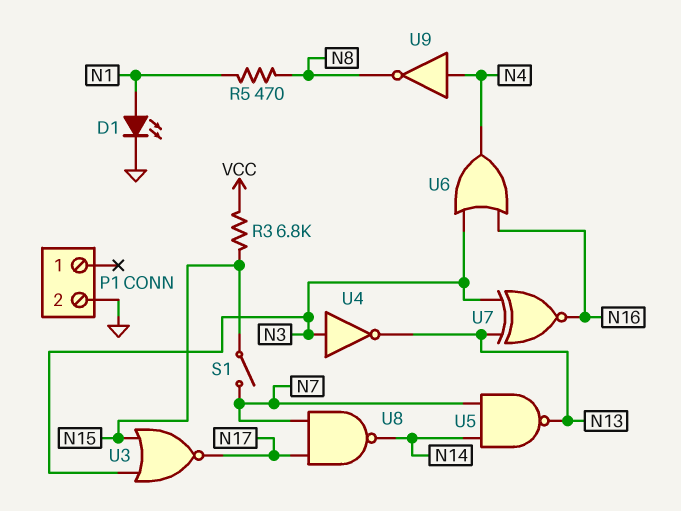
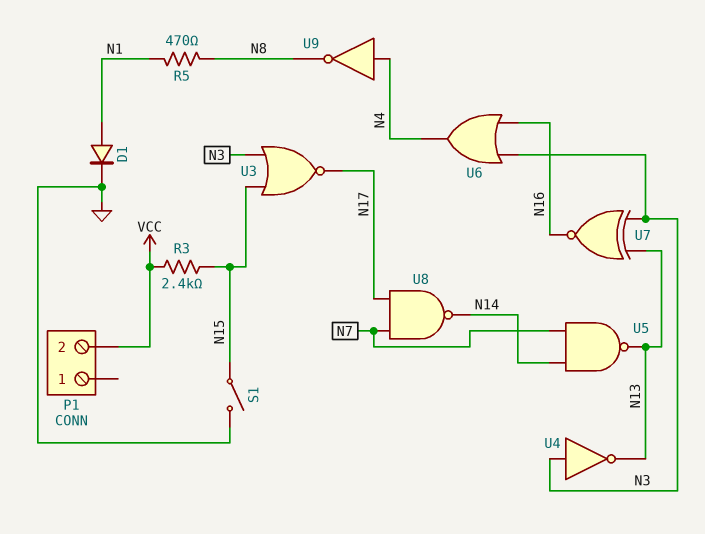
D1: LED (A N1, K GND) -> diode (A N1, K GND)
P1 pin 2: GND -> VCC
R3: 6.8k (N15, VCC) -> 2.4k (N15, VCC)
S1: switch (N7, N15) -> switch (GND, N15)

